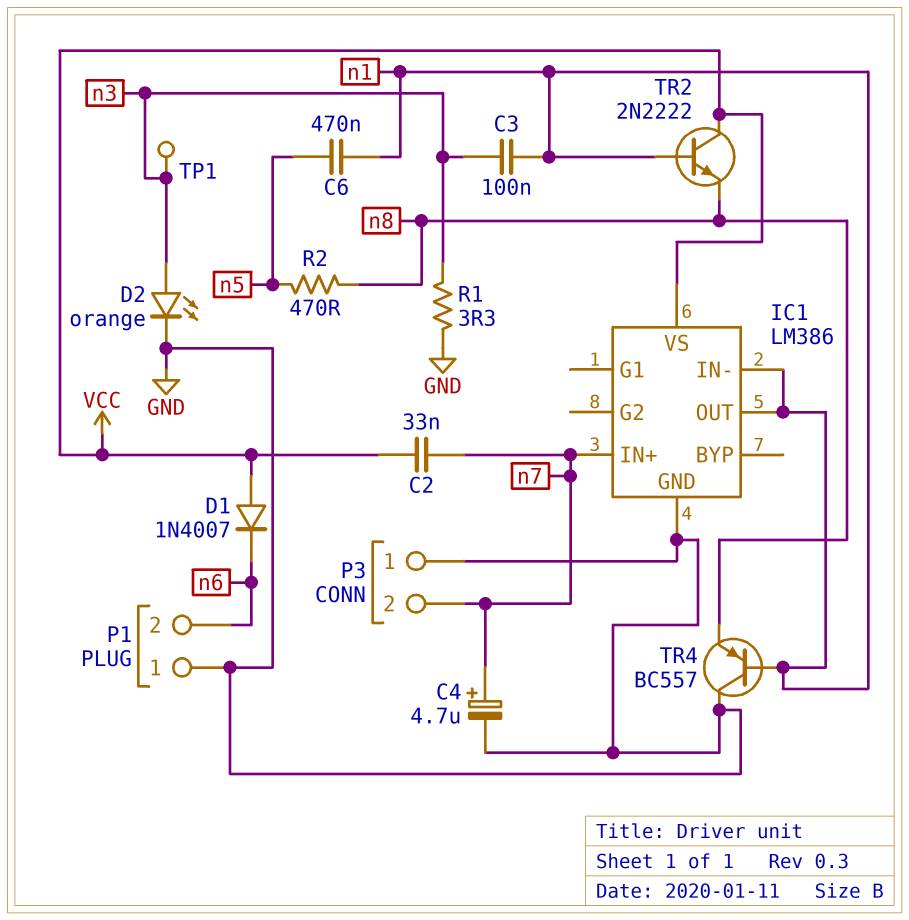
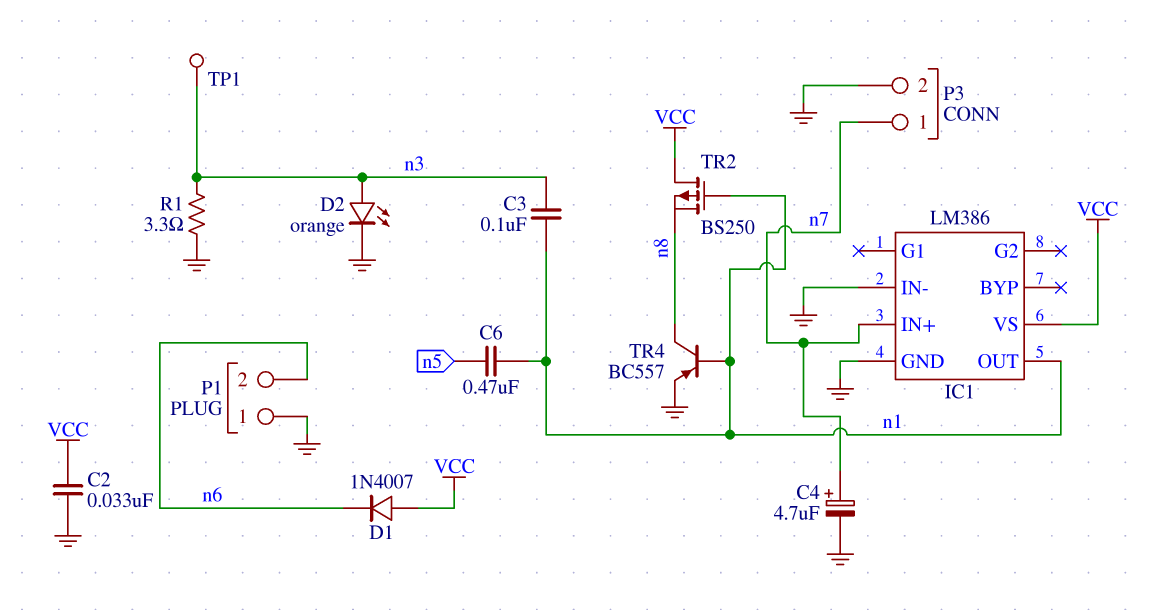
C2: 33nF (VCC, n7) -> 33nF (GND, VCC)
IC1 pin IN-: n1 -> GND
P3 pin 1: GND -> n7
P3 pin 2: n7 -> GND
R2: 470 (n5, n8) -> none
TR2: NPN 2N2222 (B n1, C VCC, E n8) -> PMOS BS250 (G n1, D VCC, S n8)
TR4: PNP BC557 (B n1, C GND, E n8) -> PNP BC557 (B n1, C n8, E GND)

